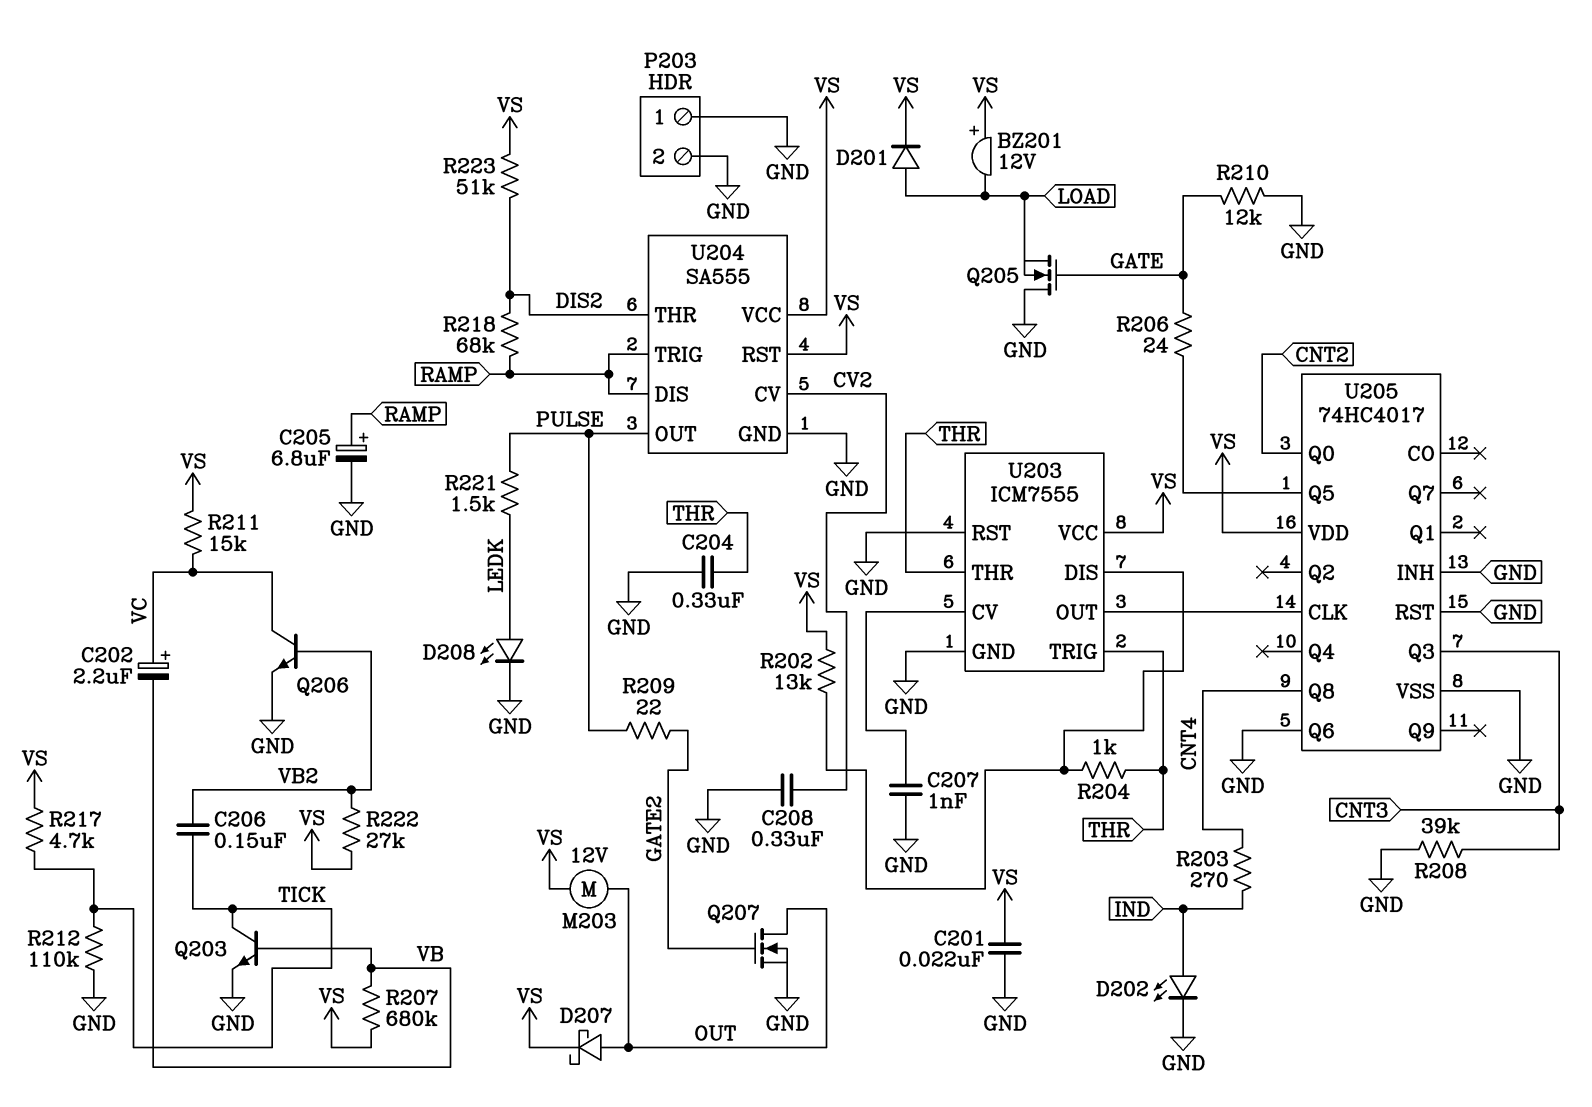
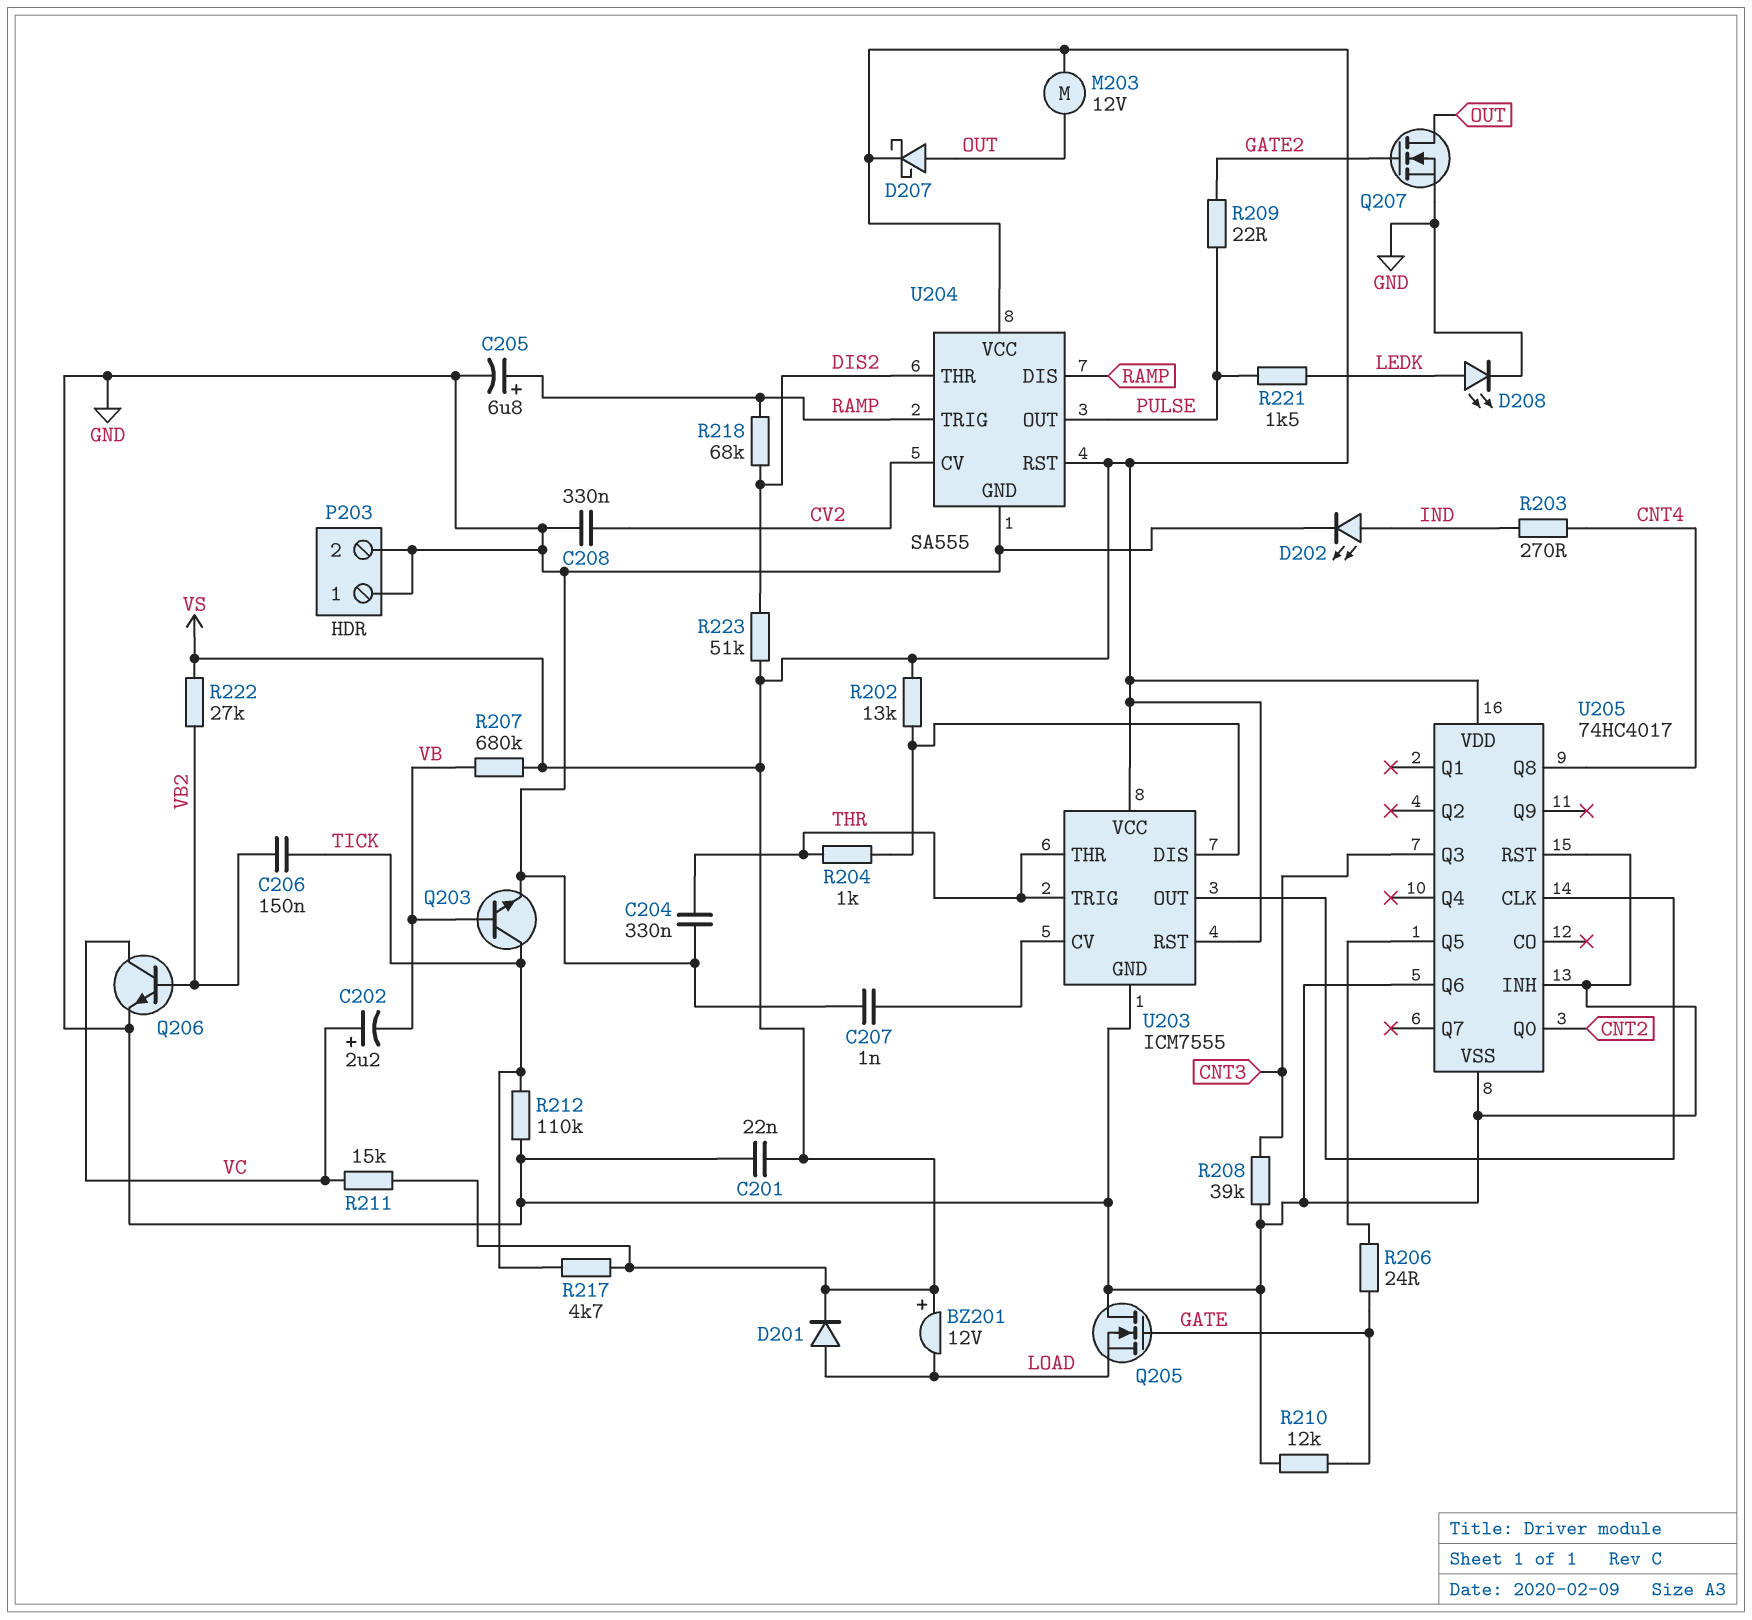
U203 pin RST: GND -> VS

